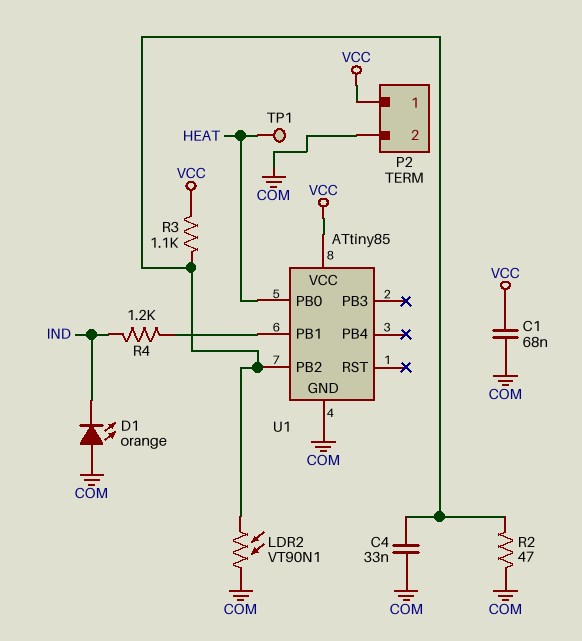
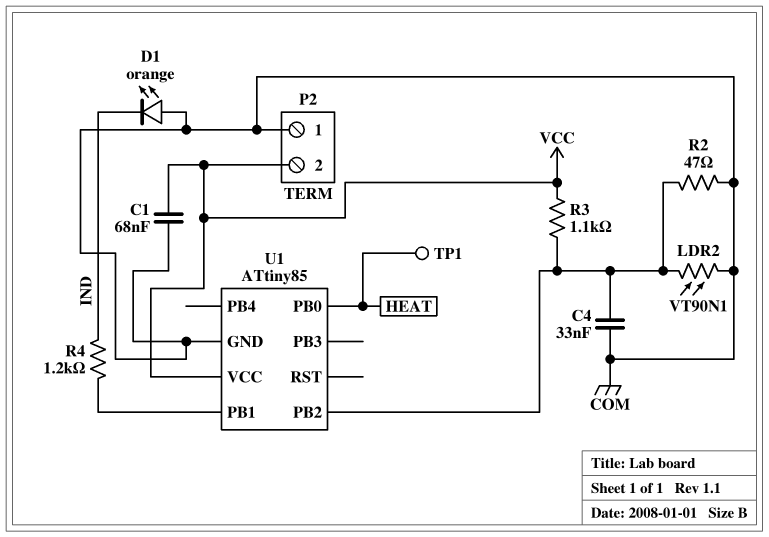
P2 pin 1: VCC -> COM
P2 pin 2: COM -> VCC

